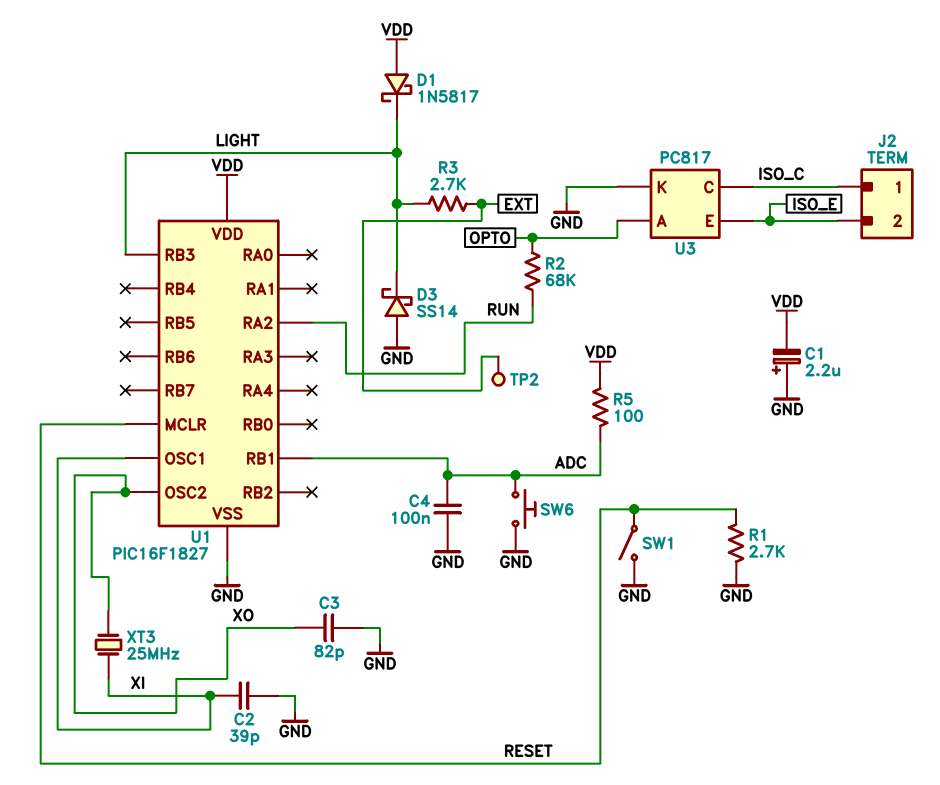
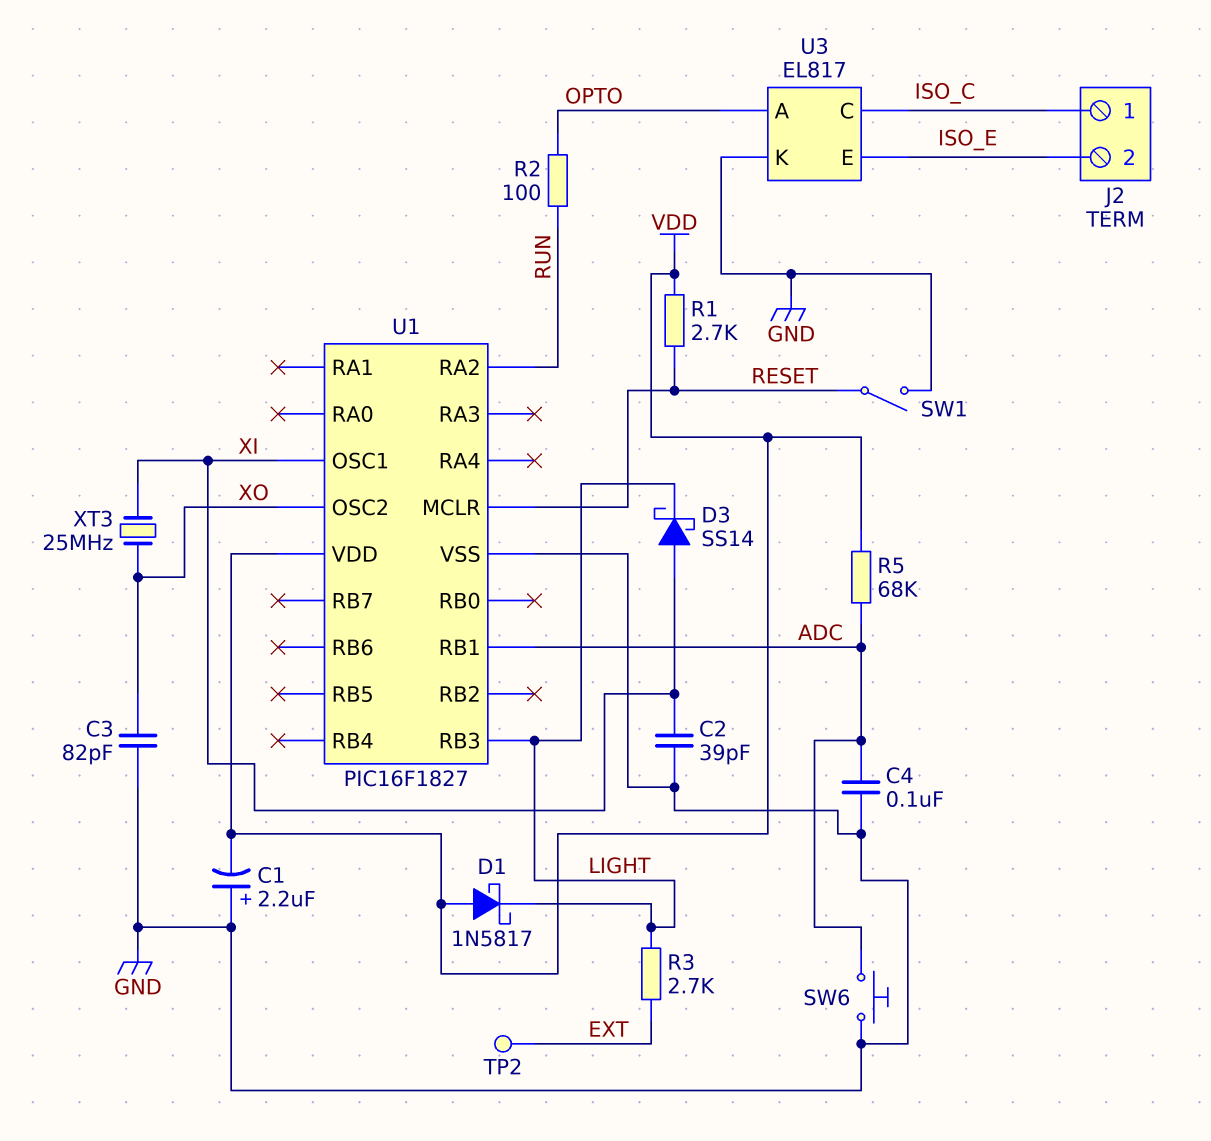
D3: schottky SS14 (A GND, K LIGHT) -> schottky SS14 (A XI, K LIGHT)
R1: 2.7k (GND, RESET) -> 2.7k (RESET, VDD)
R2: 68k (OPTO, RUN) -> 100 (OPTO, RUN)
R5: 100 (ADC, VDD) -> 68k (ADC, VDD)
U3: PC817 -> EL817

